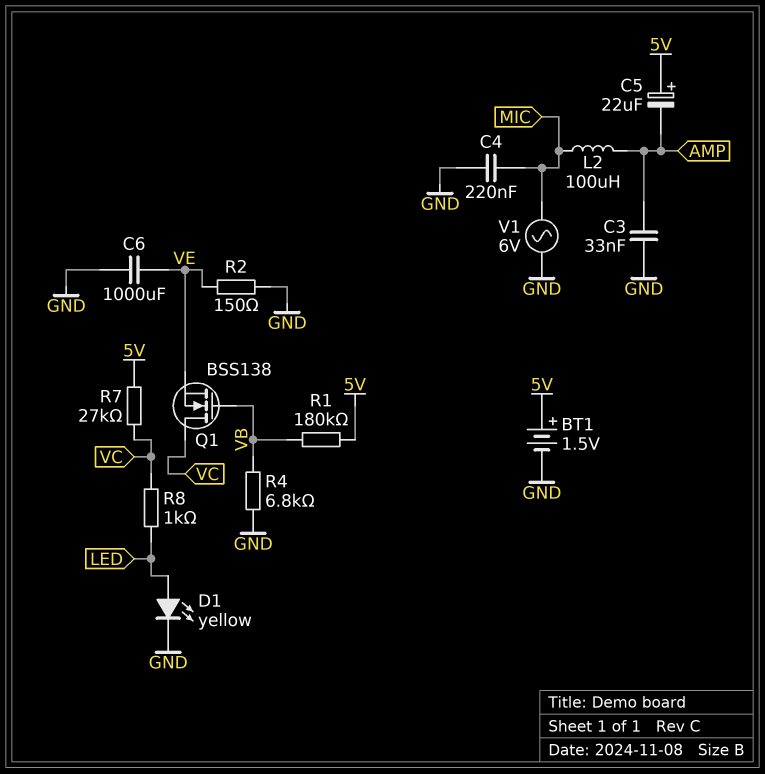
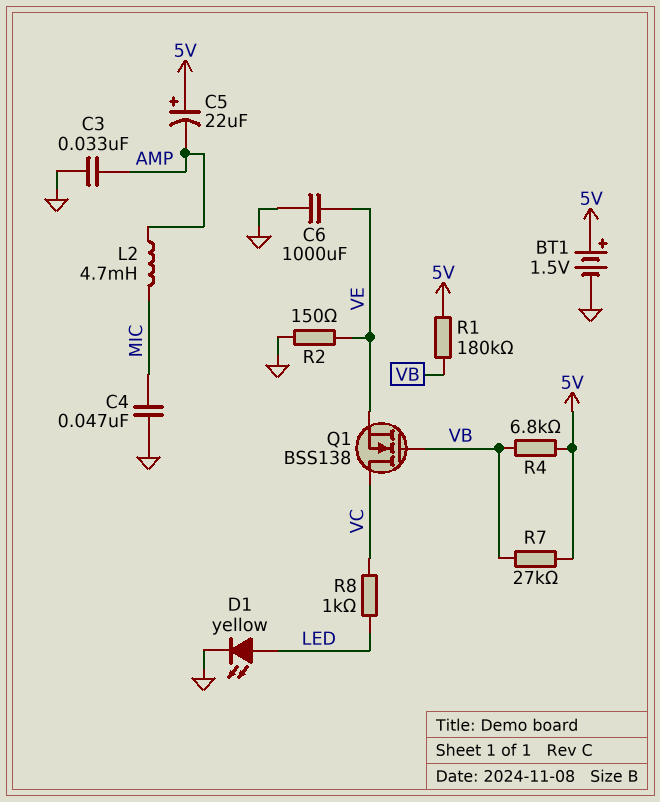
C4: 220nF (GND, MIC) -> 47nF (GND, MIC)
L2: 100uH (AMP, MIC) -> 4.7mH (AMP, MIC)
R4: 6.8k (GND, VB) -> 6.8k (5V, VB)
R7: 27k (5V, VC) -> 27k (5V, VB)
V1: AC 6V (GND, MIC) -> none

